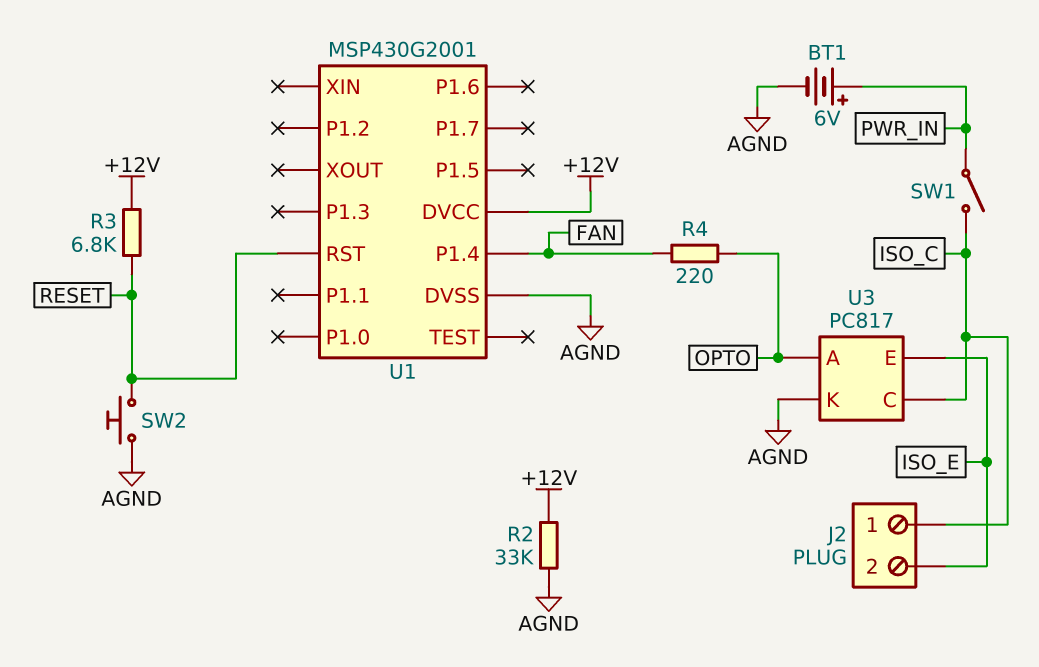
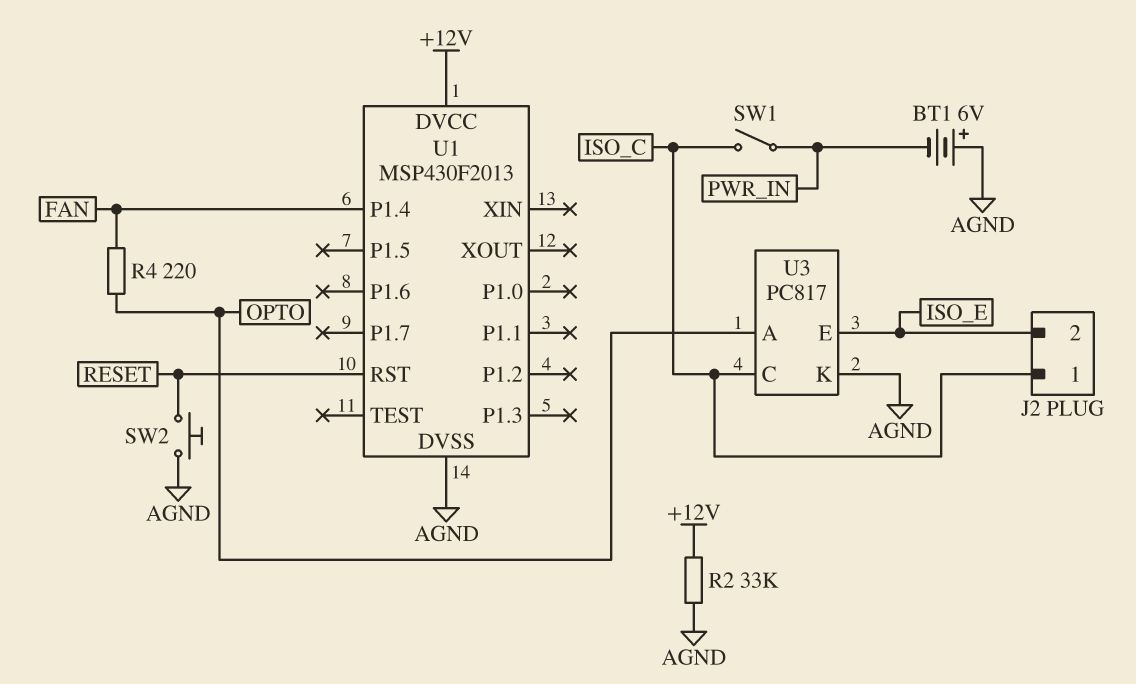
BT1: 6V (plus PWR_IN, minus AGND) -> 6V (plus AGND, minus PWR_IN)
R3: 6.8k (+12V, RESET) -> none
U1: MSP430G2001 -> MSP430F2013

